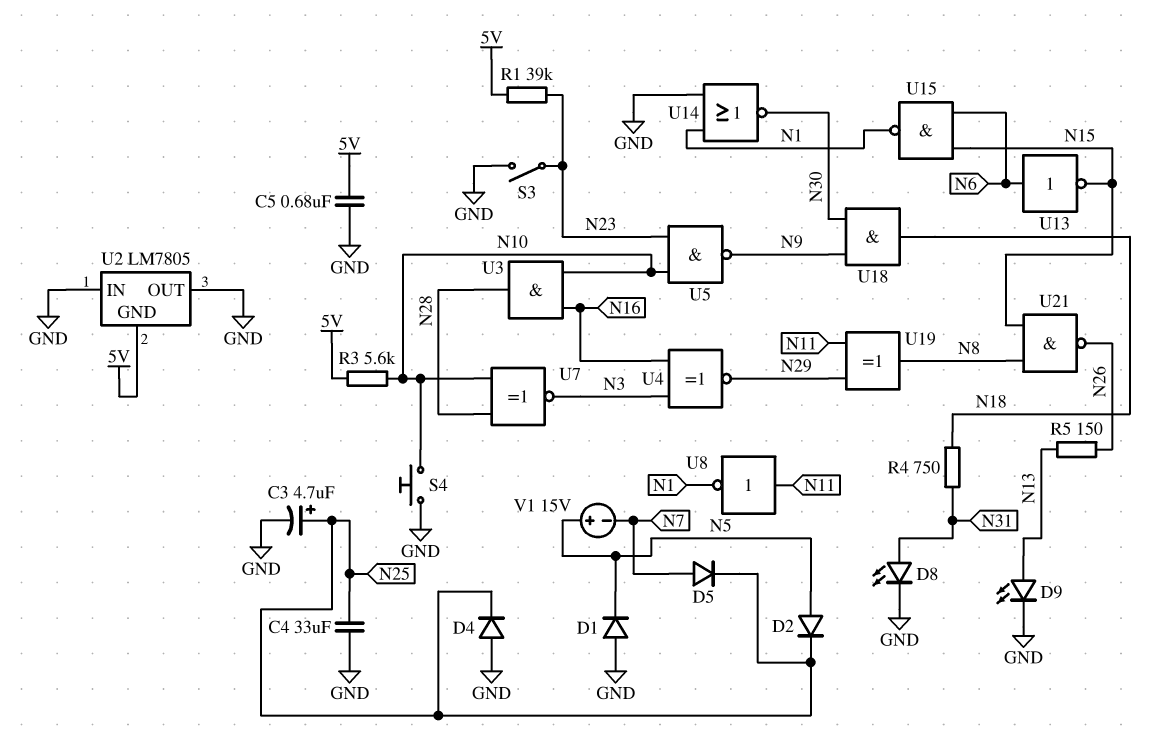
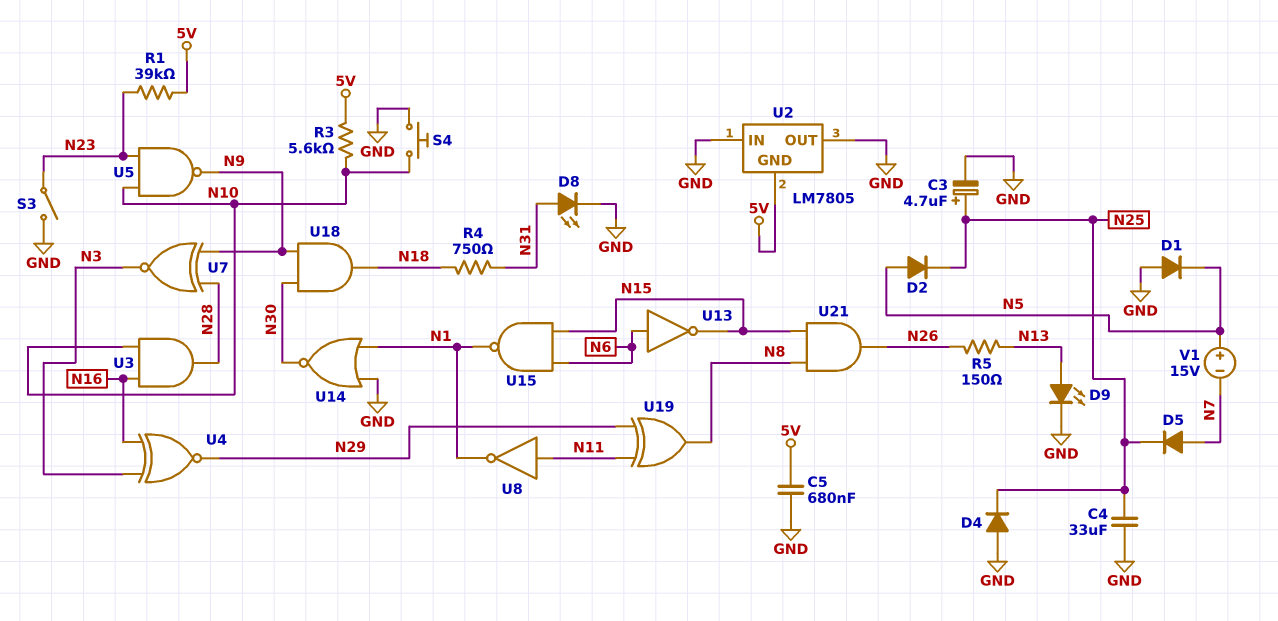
U7: XNOR (in N10, in N28, out N3) -> XNOR (in N9, in N28, out N3)
U21: NAND (in N8, in N15, out N26) -> AND (in N8, in N15, out N26)

